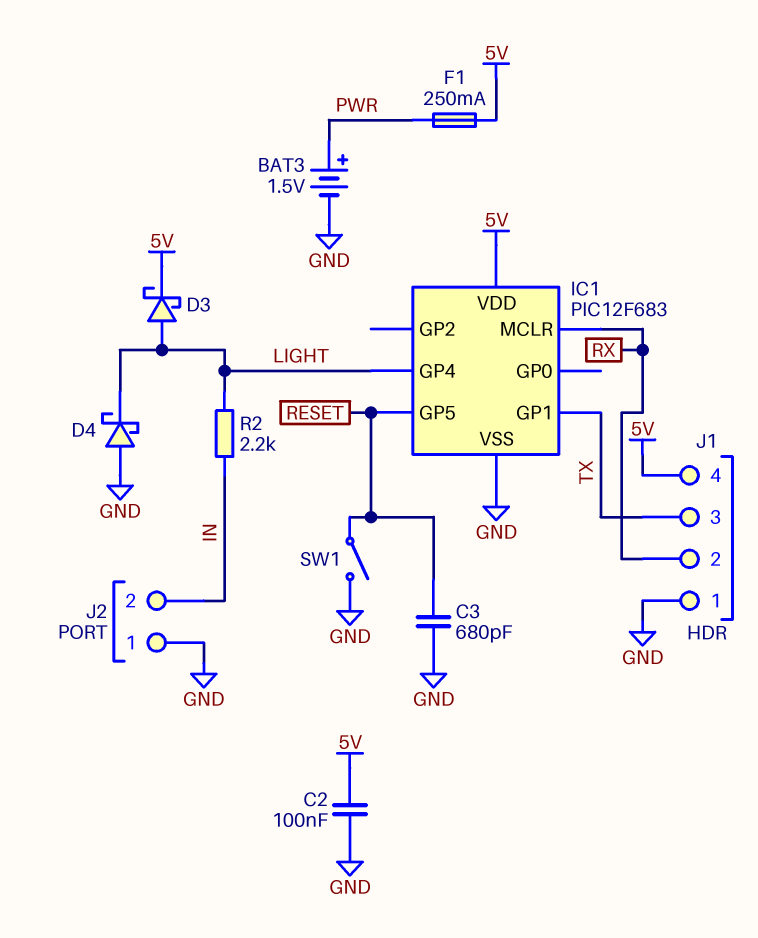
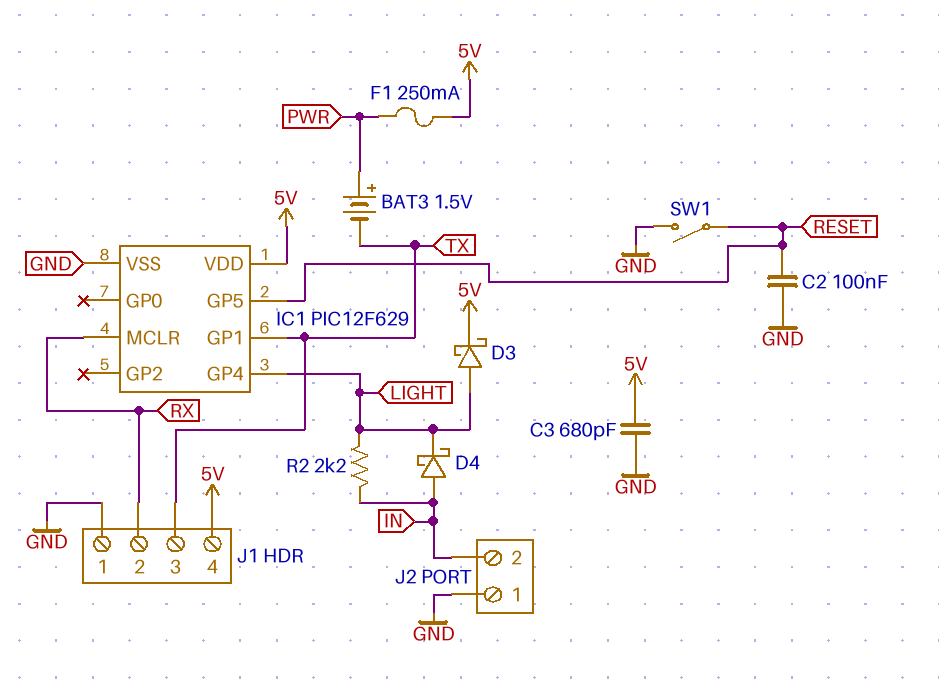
BAT3: 1.5V (plus PWR, minus GND) -> 1.5V (plus PWR, minus TX)
C2: 100nF (5V, GND) -> 100nF (GND, RESET)
C3: 680pF (GND, RESET) -> 680pF (5V, GND)
D4: schottky (A GND, K LIGHT) -> schottky (A IN, K LIGHT)
IC1: PIC12F683 -> PIC12F629

